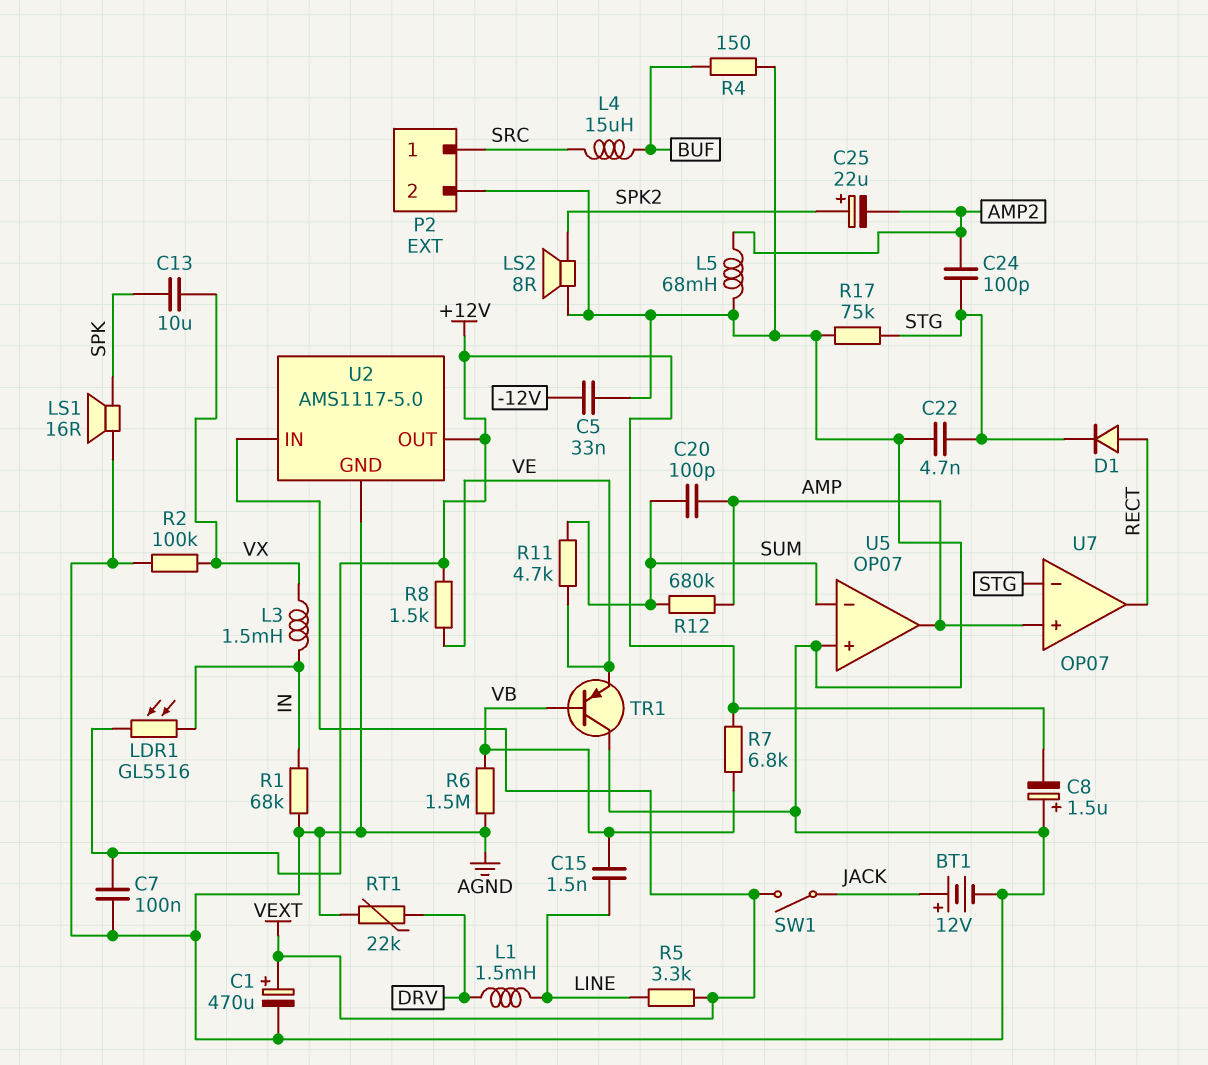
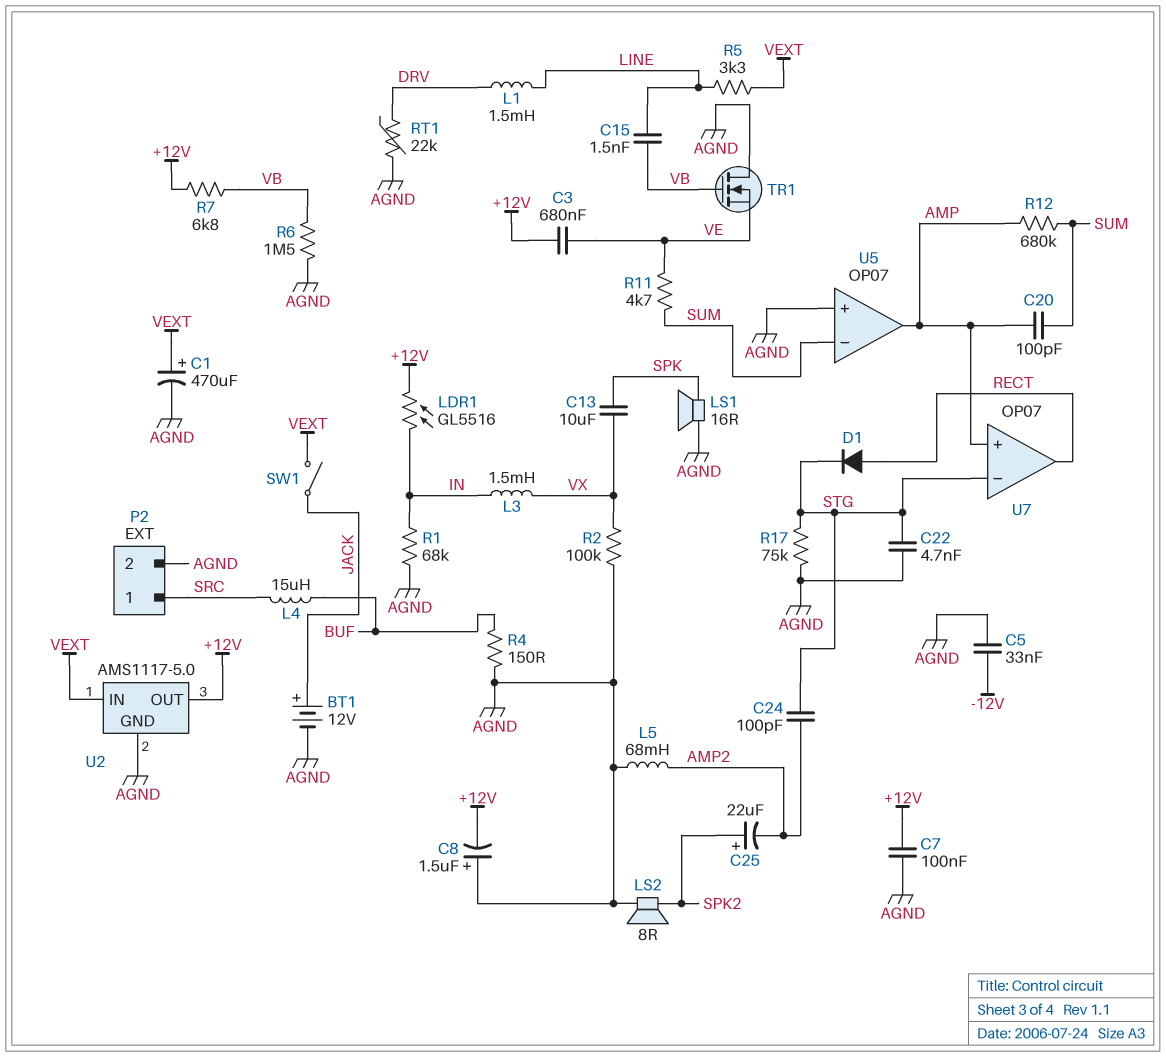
C3: none -> 680nF (+12V, VE)
R8: 1.5k (+12V, VE) -> none
TR1: PNP (B VB, C AGND, E VE) -> NMOS (G VB, D AGND, S VE)

